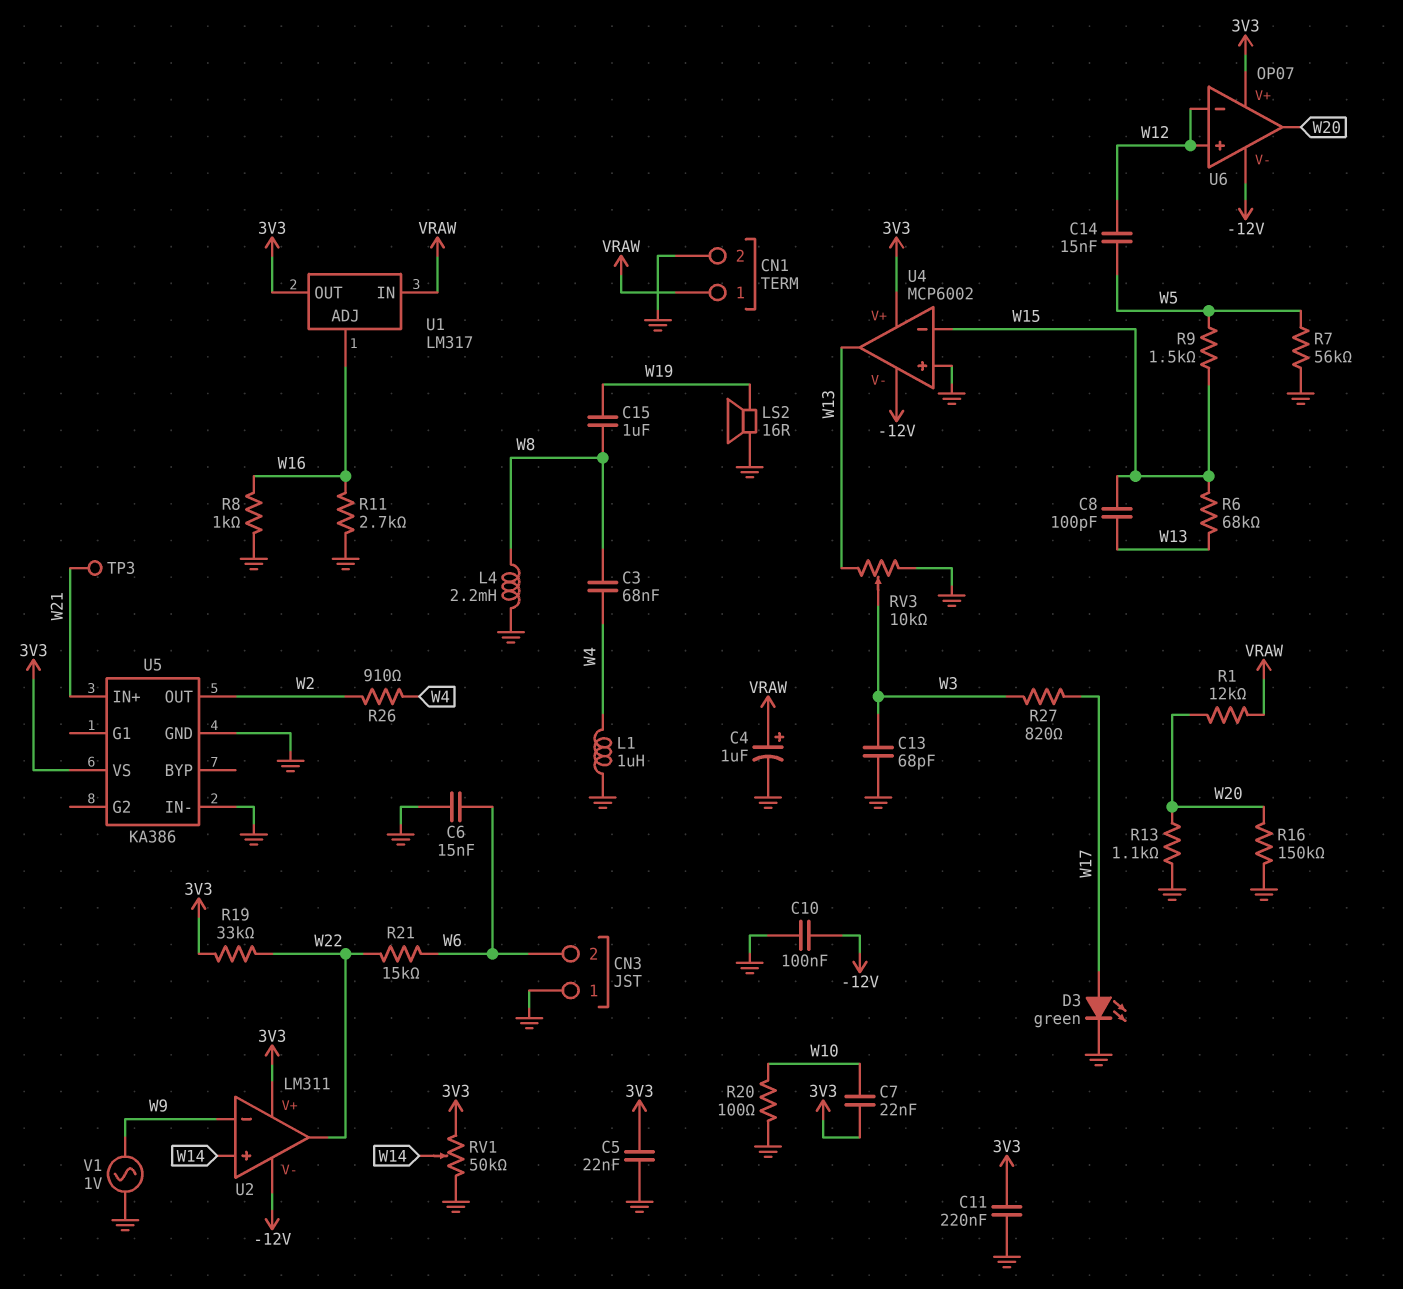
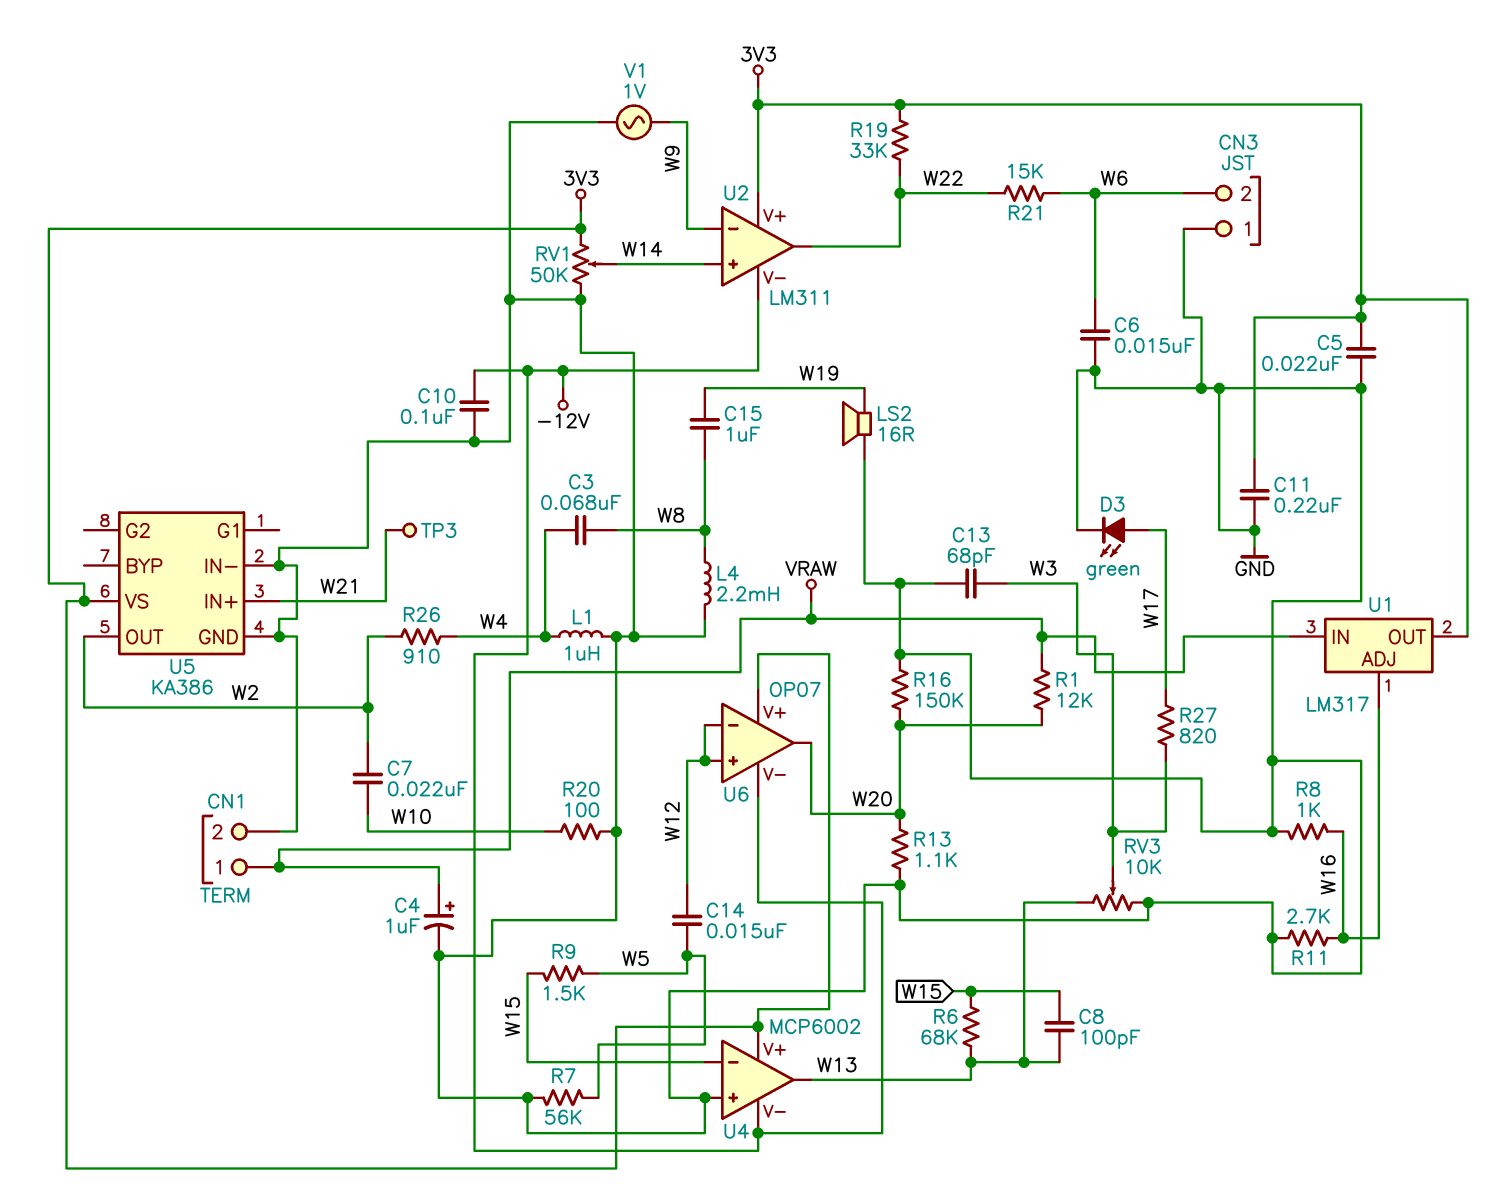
C7: 22nF (3V3, W10) -> 22nF (W2, W10)

